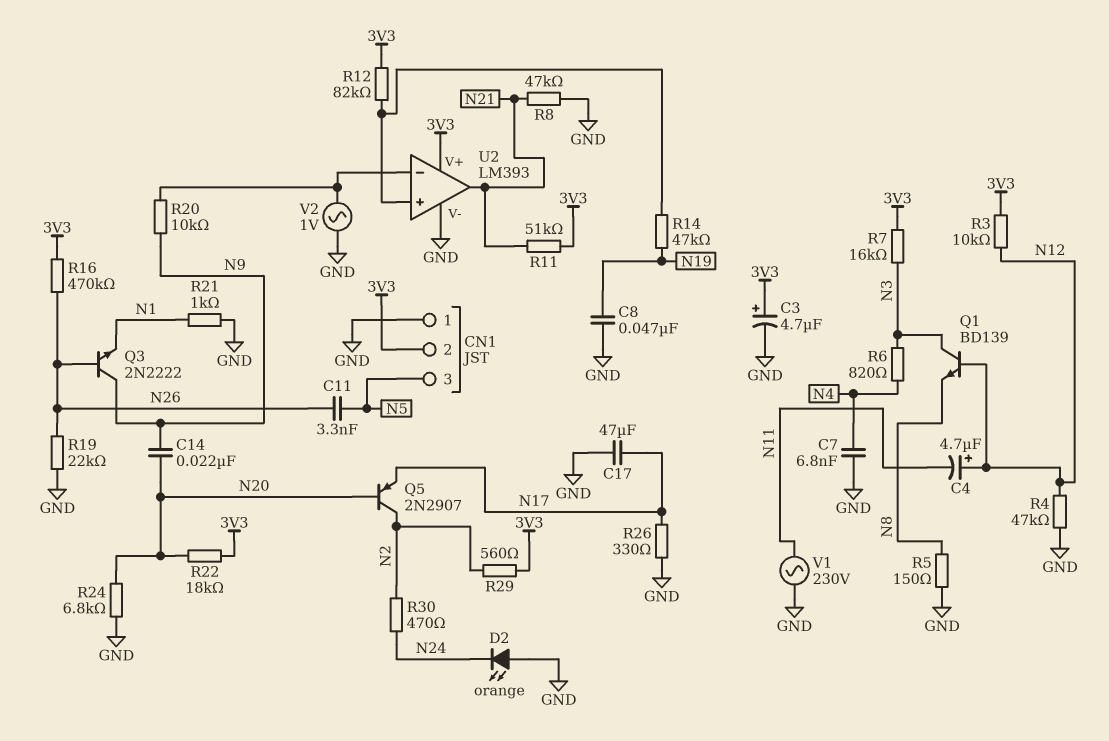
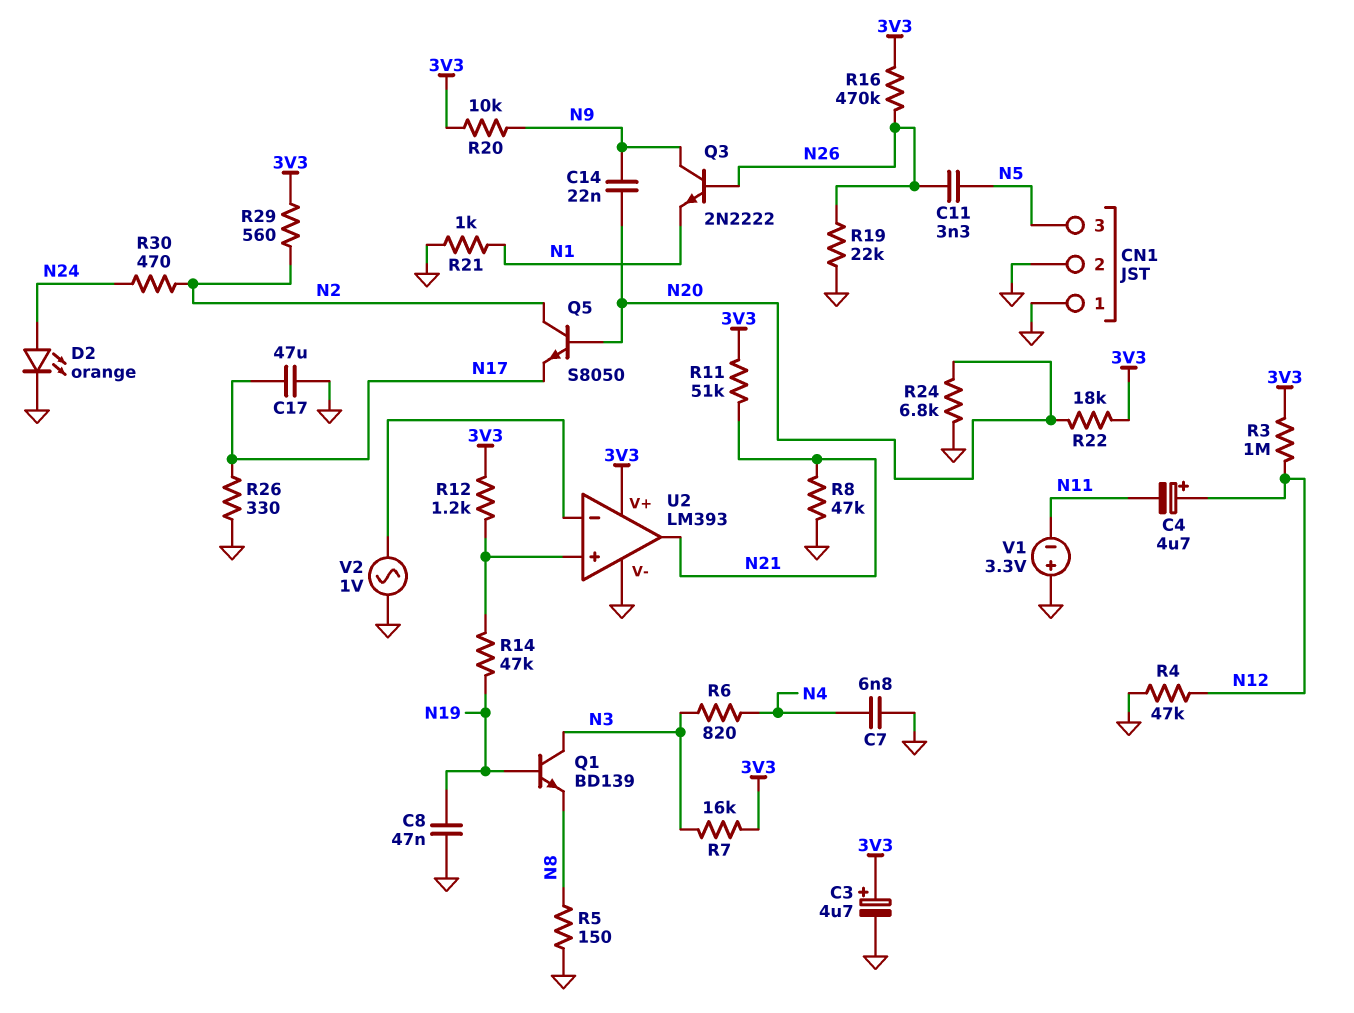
CN1 pin 2: 3V3 -> GND
D2: LED orange (A GND, K N24) -> LED orange (A N24, K GND)
Q1: NPN BD139 (B N12, C N3, E N8) -> NPN BD139 (B N19, C N3, E N8)
Q5: PNP 2N2907 (B N20, C N2, E N17) -> NPN S8050 (B N20, C N2, E N17)
R3: 10k (3V3, N12) -> 1M (3V3, N12)
R12: 82k (3V3, U2/in+) -> 1.2k (3V3, U2/in+)
R20: 10k (N9, U2/in-) -> 10k (3V3, N9)
V1: AC 230V (GND, N11) -> 3.3V (plus GND, minus N11)

